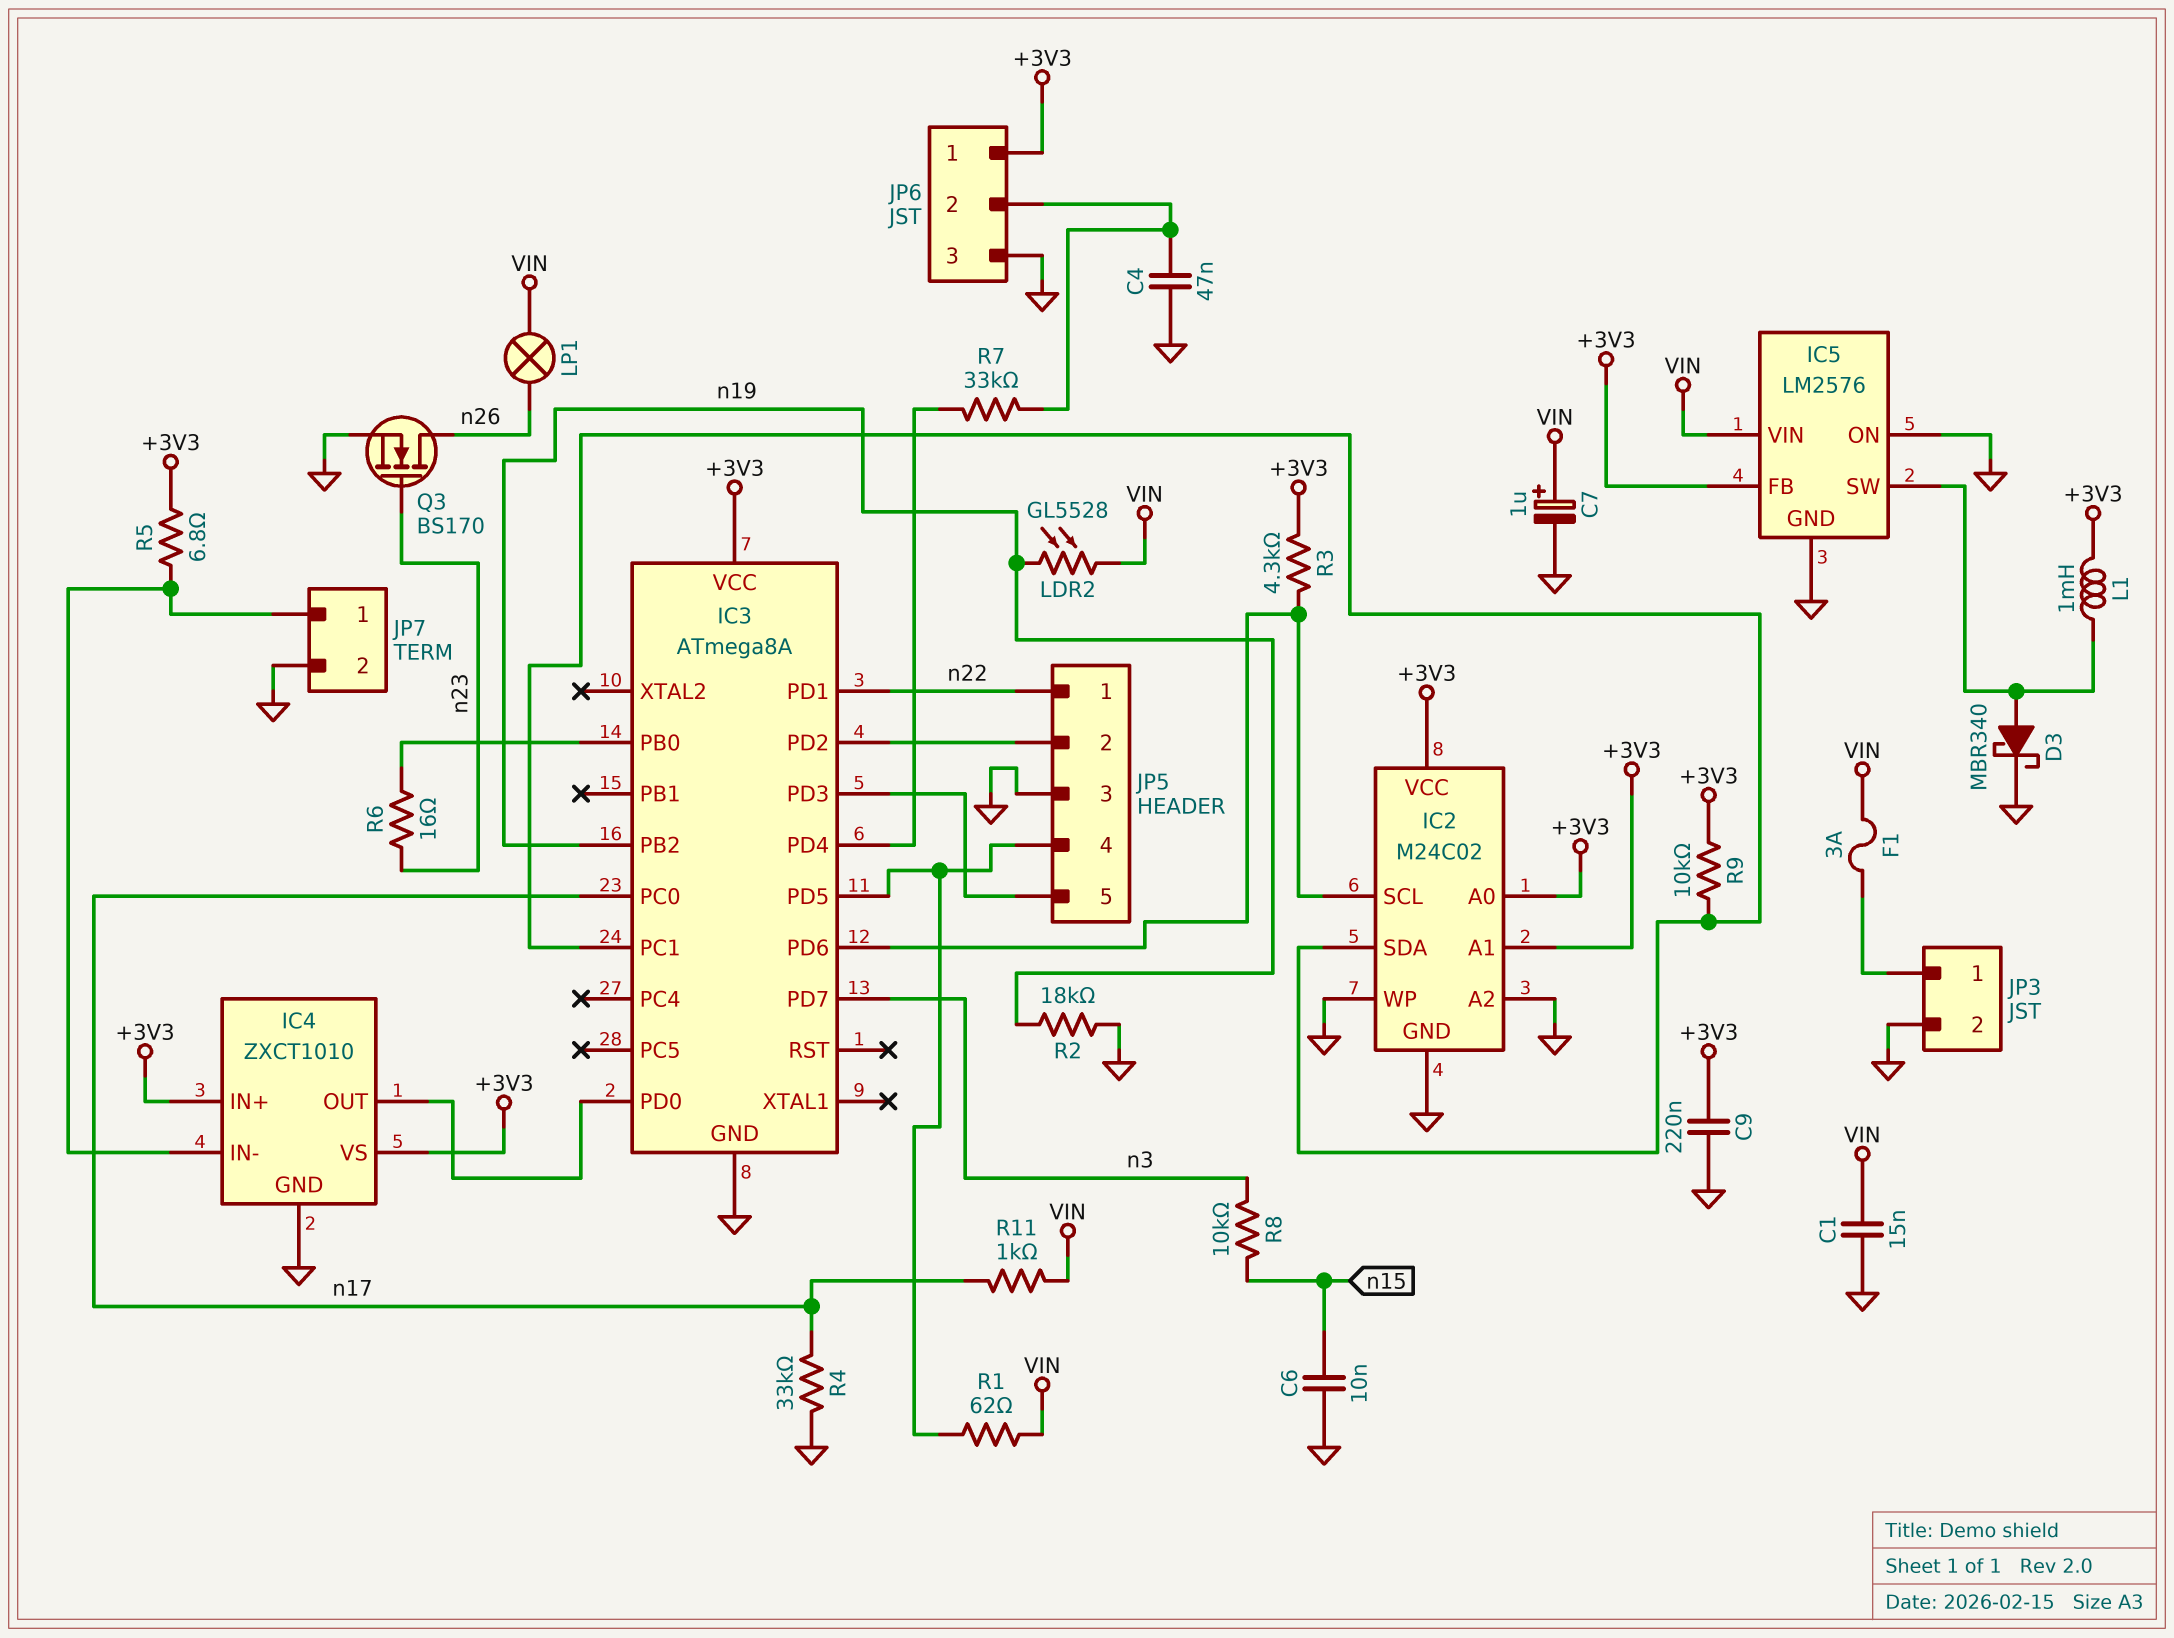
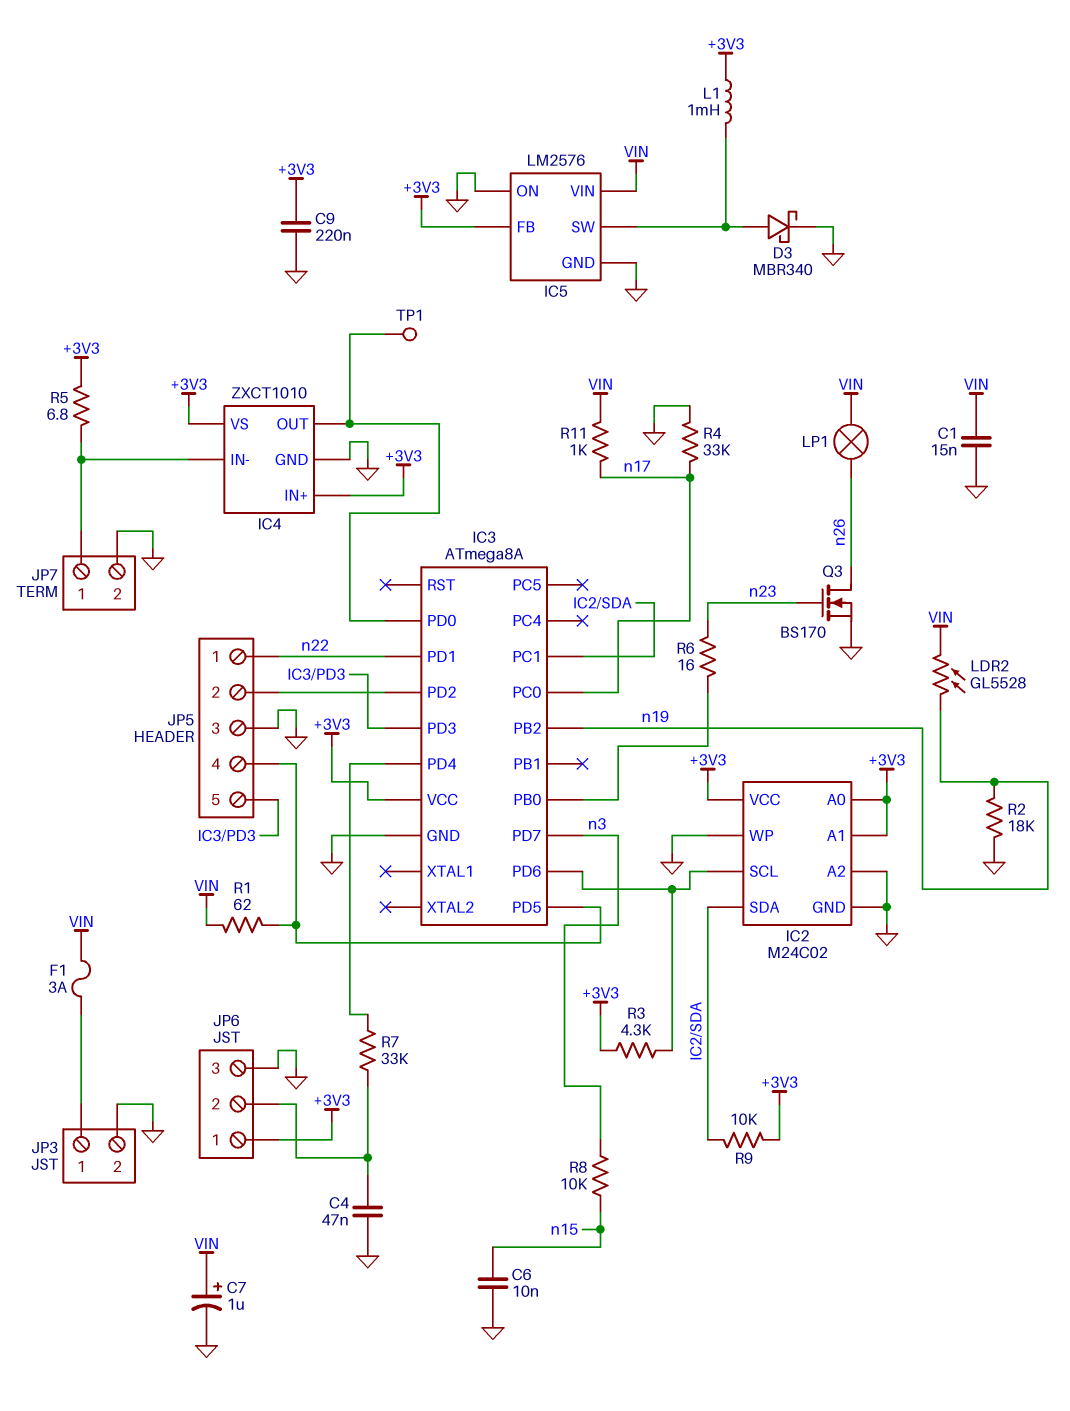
TP1: none -> test point (IC3/PD0)

